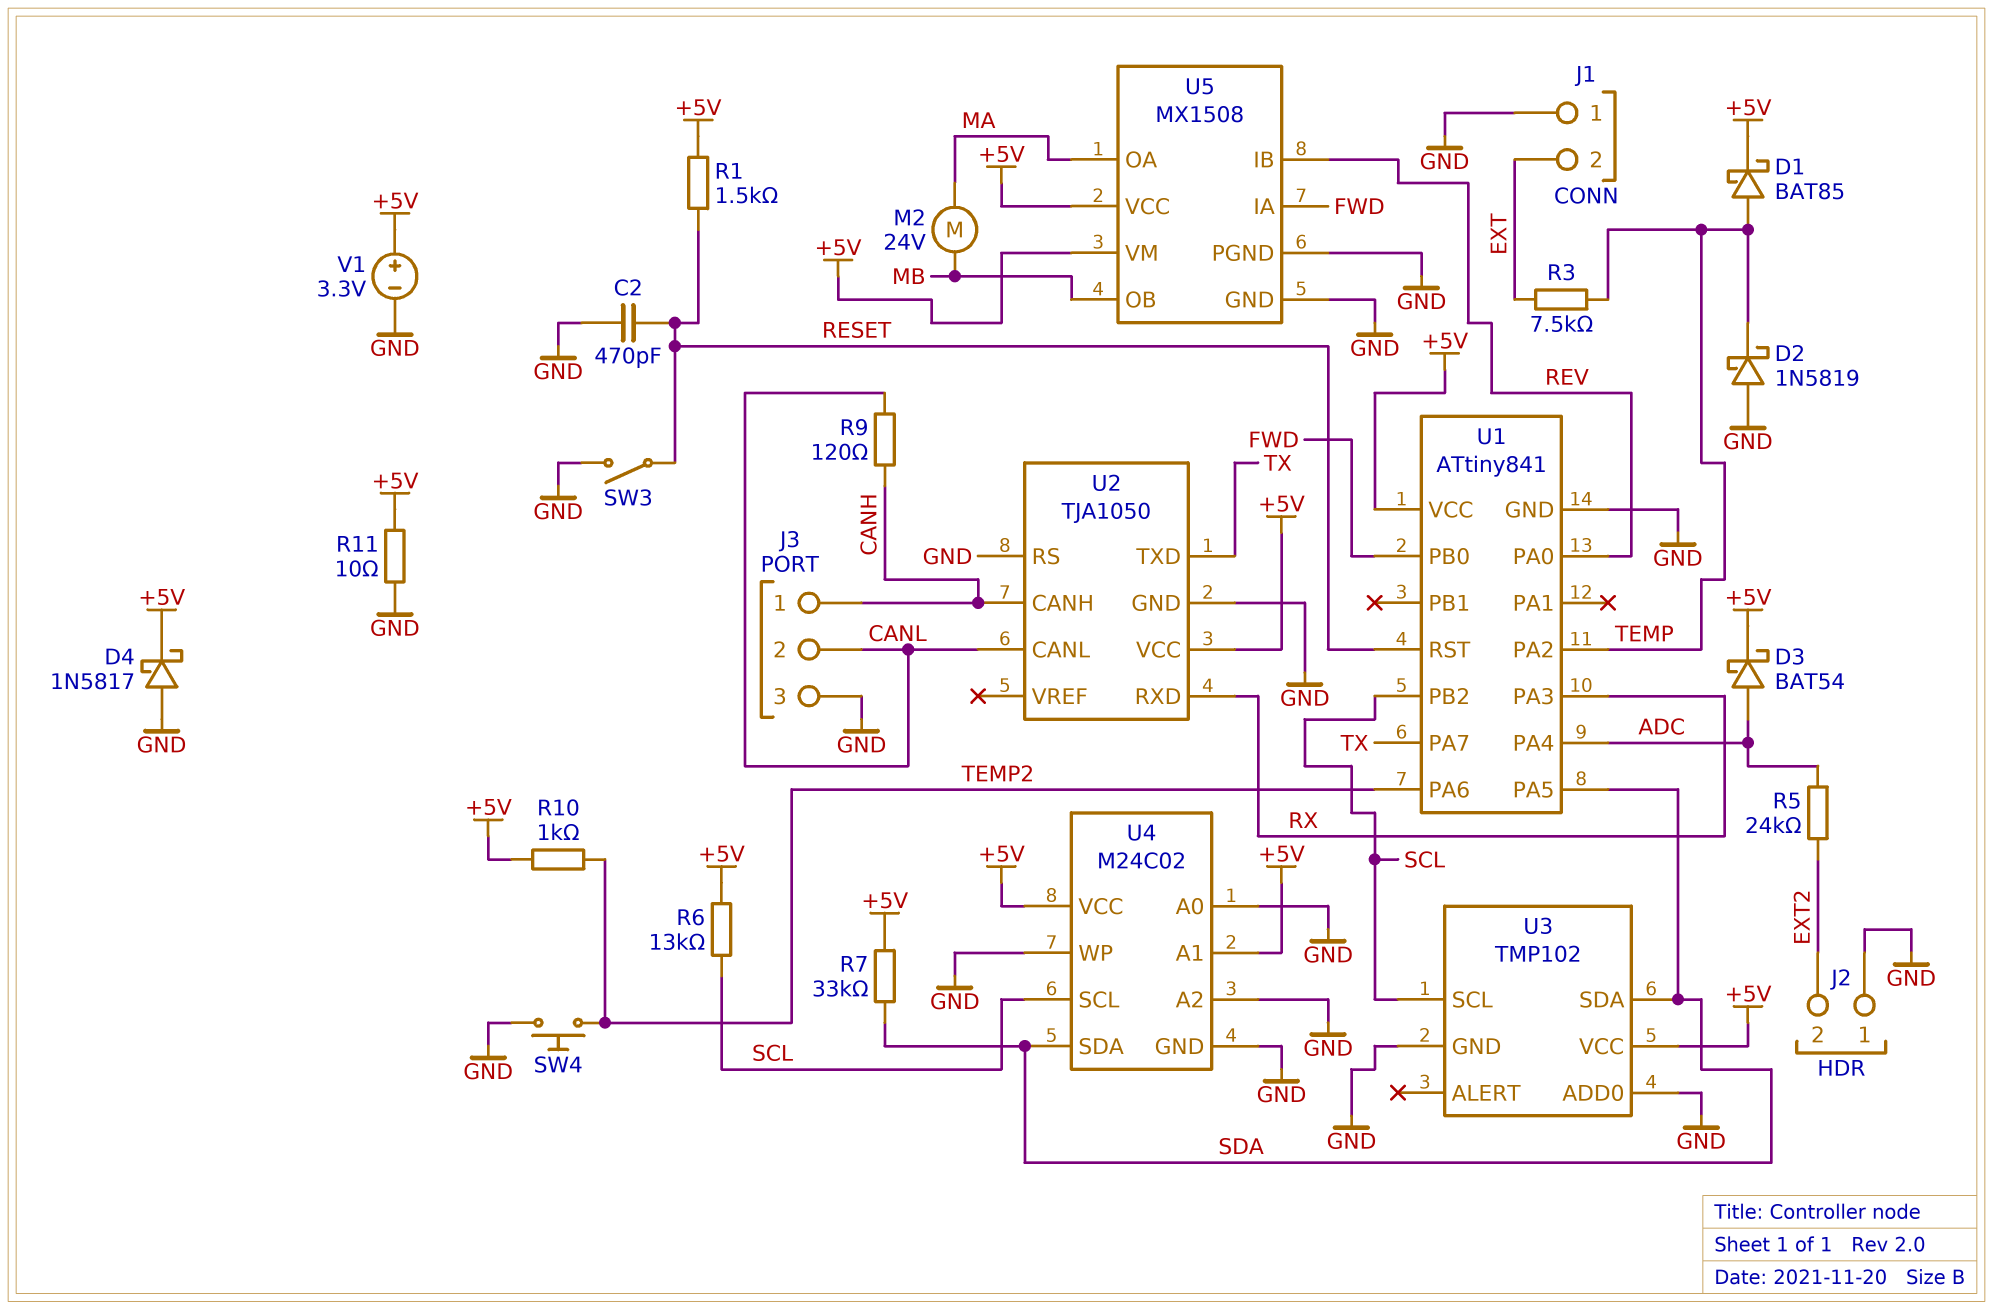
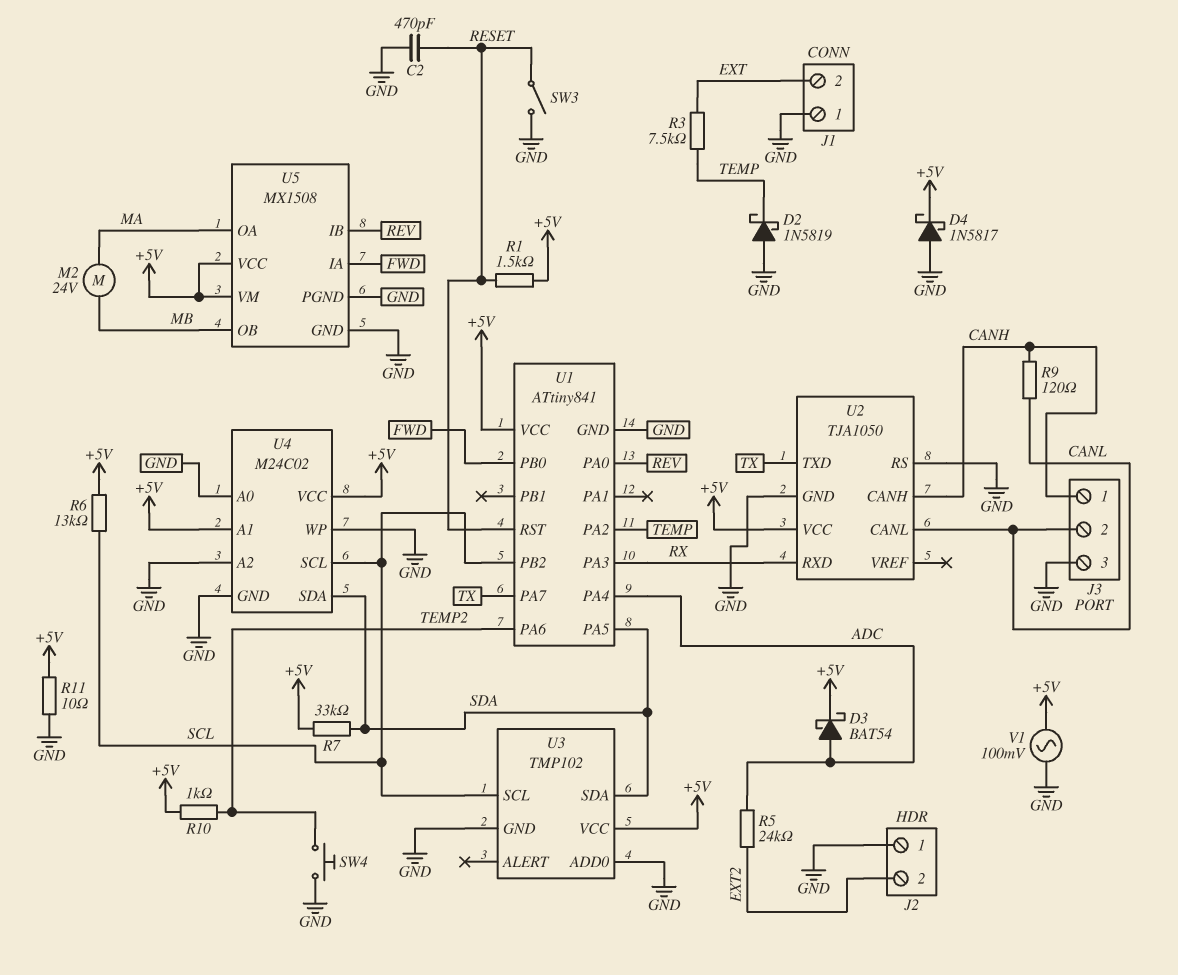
D1: schottky BAT85 (A TEMP, K +5V) -> none
V1: 3.3V (plus +5V, minus GND) -> AC 100mV (+5V, GND)

